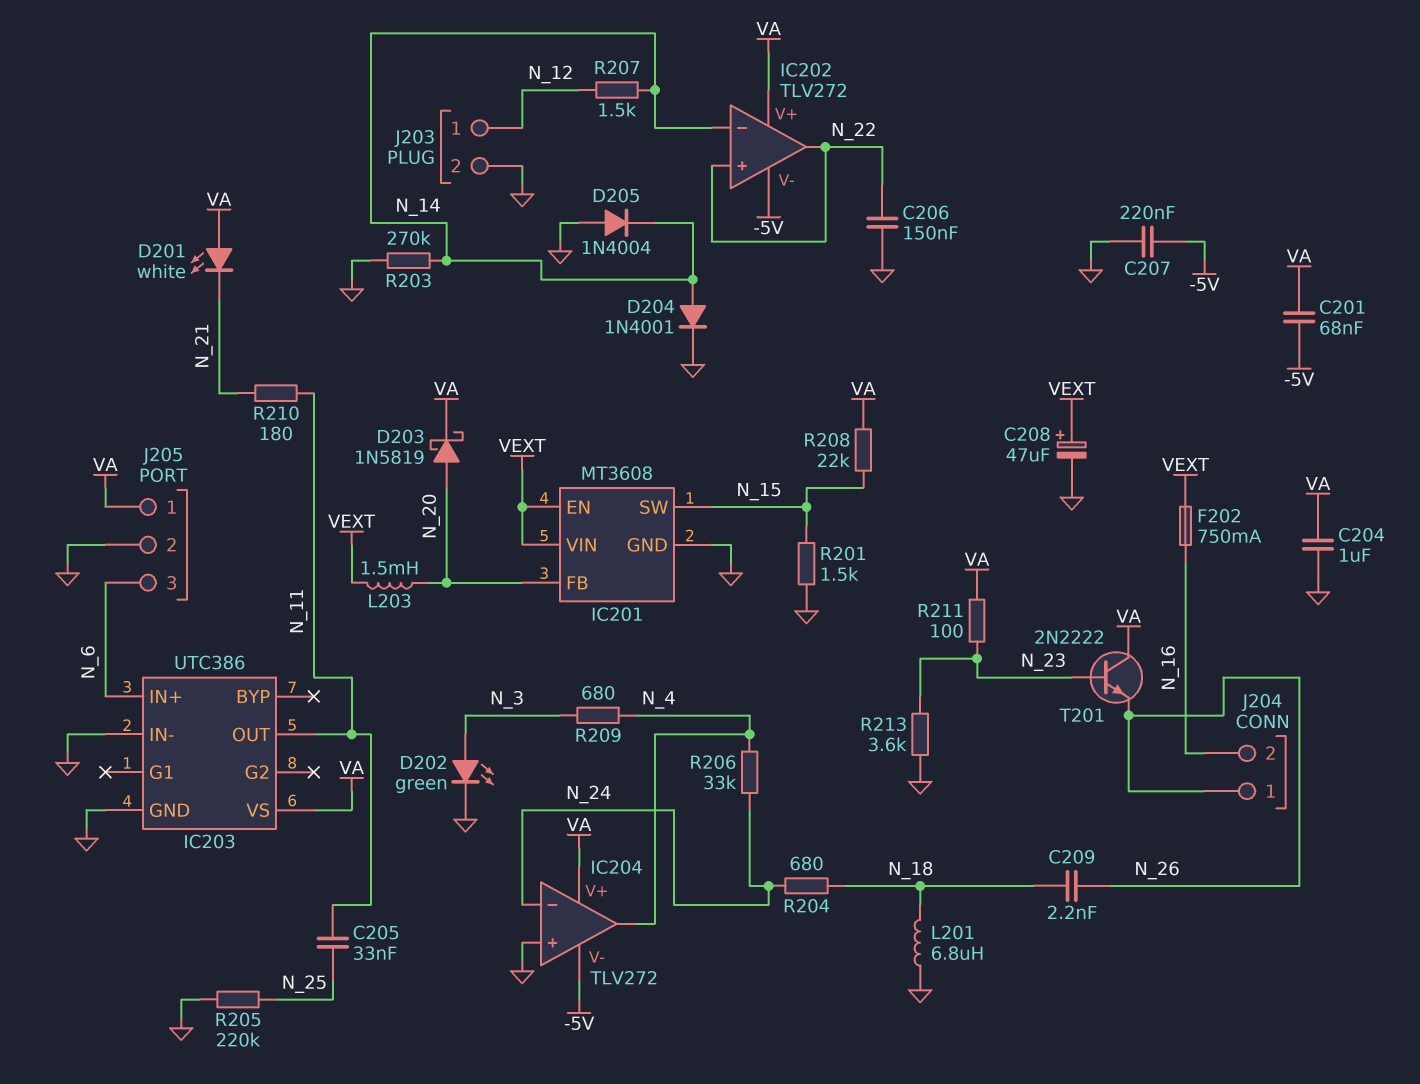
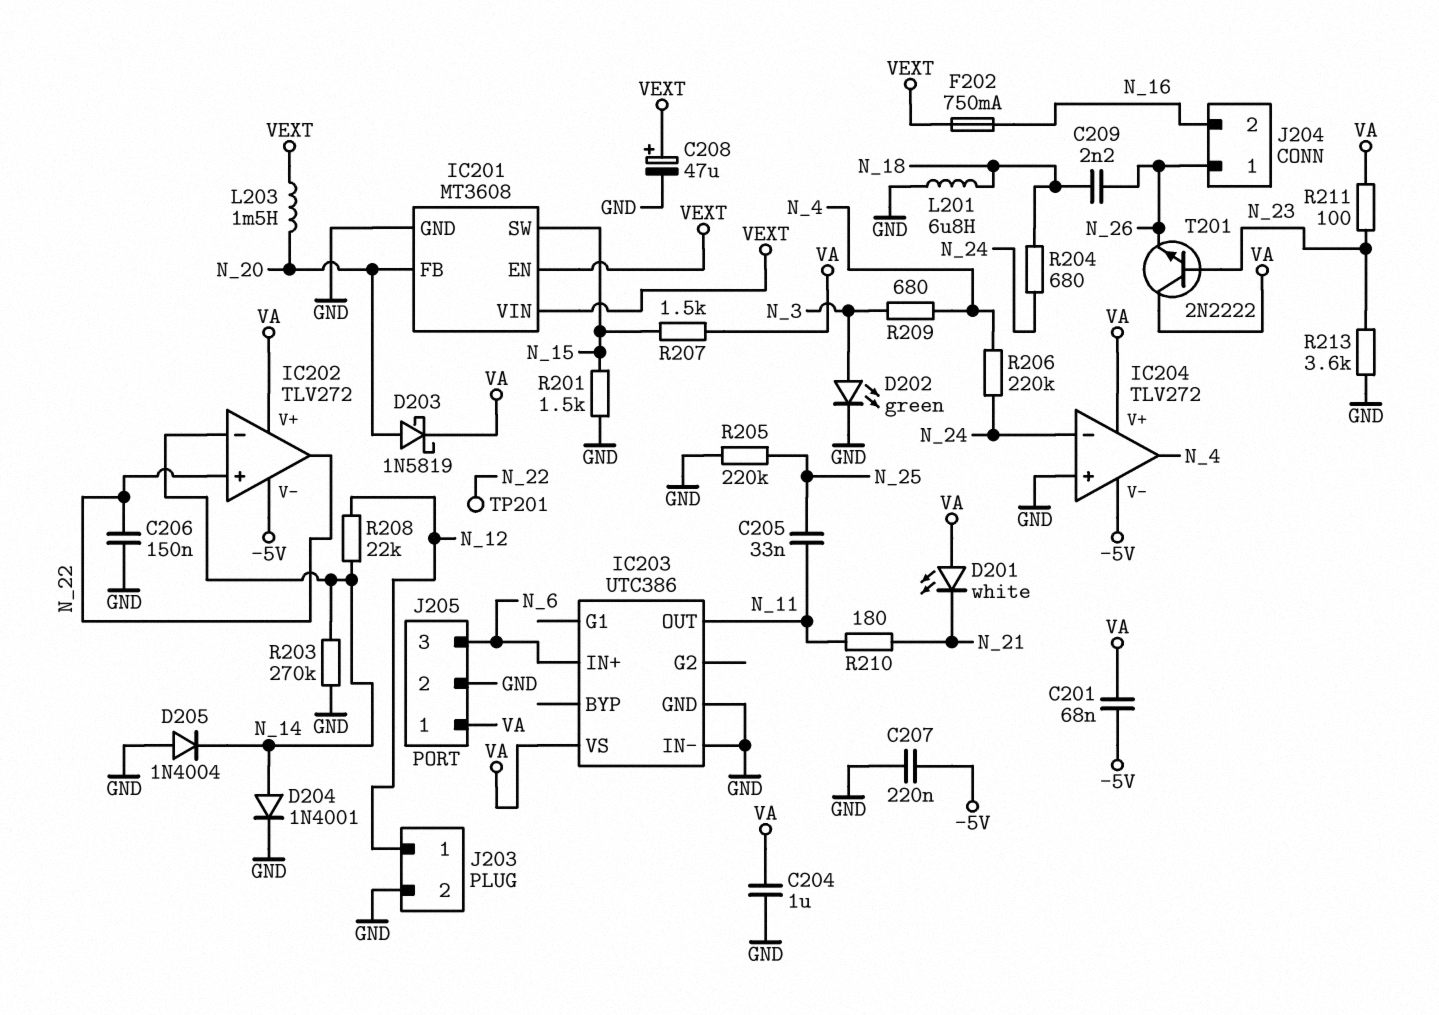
R206: 33k (N_4, N_24) -> 220k (N_4, N_24)
R207: 1.5k (N_12, N_14) -> 1.5k (N_15, VA)
R208: 22k (N_15, VA) -> 22k (N_12, N_14)
TP201: none -> test point (N_22)

